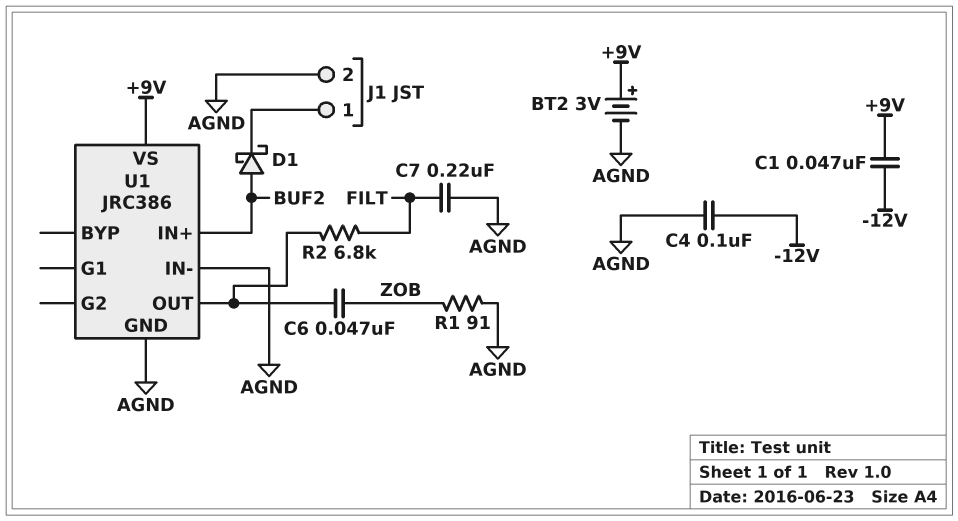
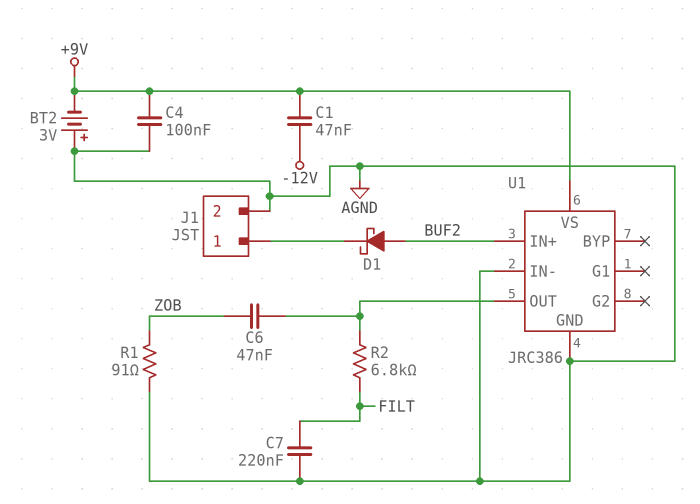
BT2: 3V (plus +9V, minus AGND) -> 3V (plus AGND, minus +9V)
C4: 100nF (-12V, AGND) -> 100nF (+9V, AGND)

